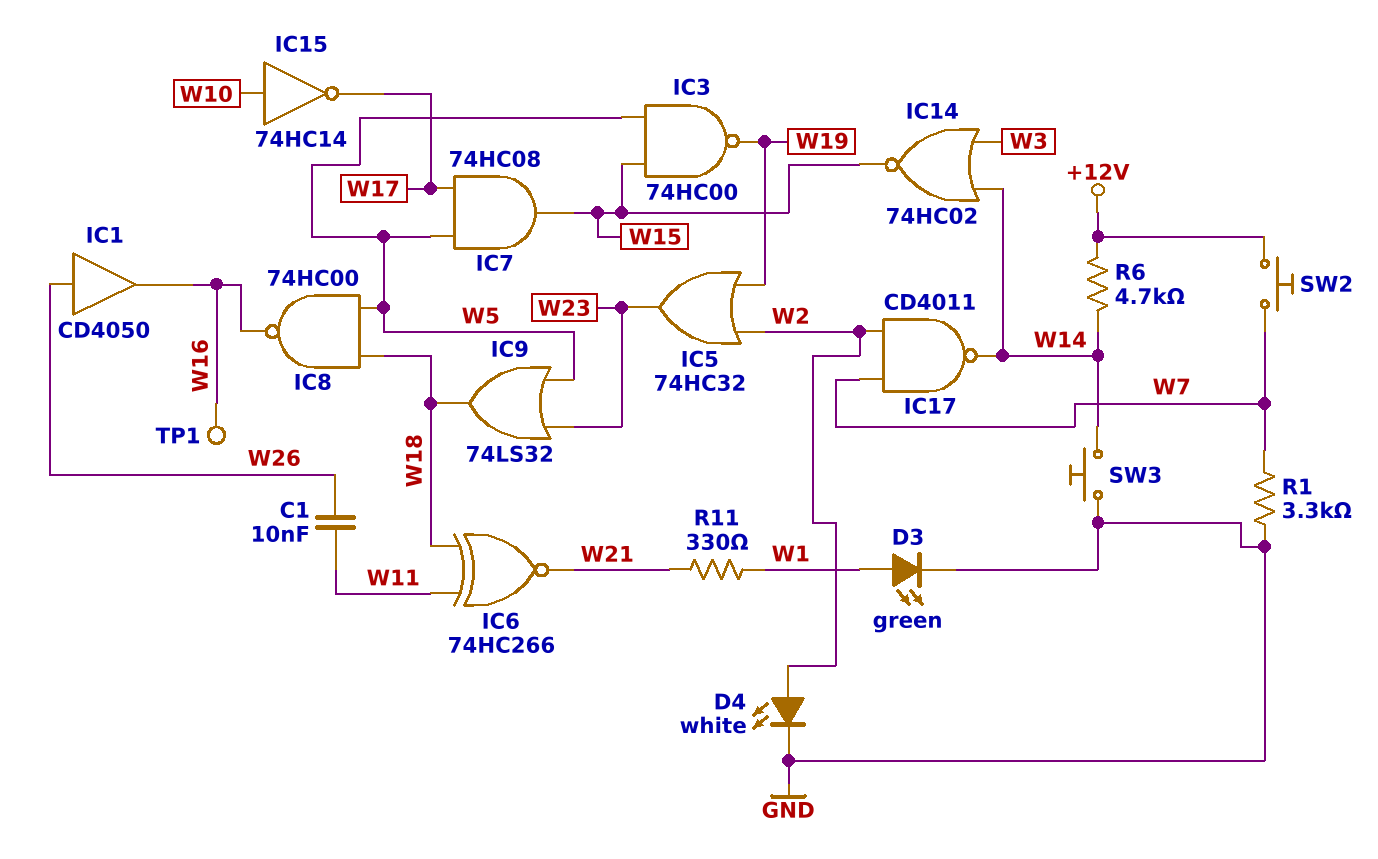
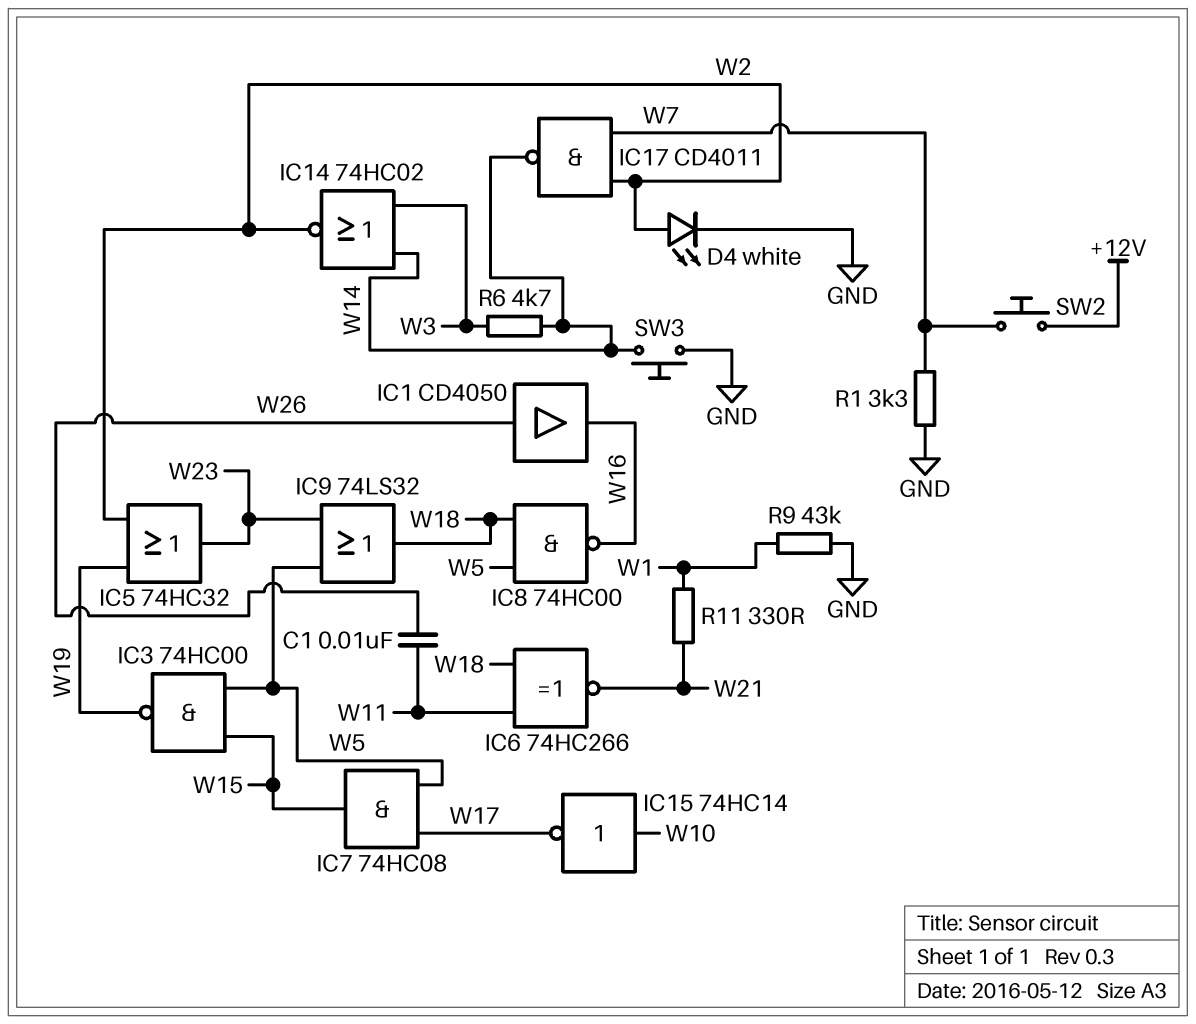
D3: LED green (A W1, K GND) -> none
IC14: NOR 74HC02 (in W3, in W14, out W15) -> NOR 74HC02 (in W3, in W14, out W2)
R6: 4.7k (+12V, W14) -> 4.7k (W3, W14)
R9: none -> 43k (GND, W1)
TP1: test point (W16) -> none

